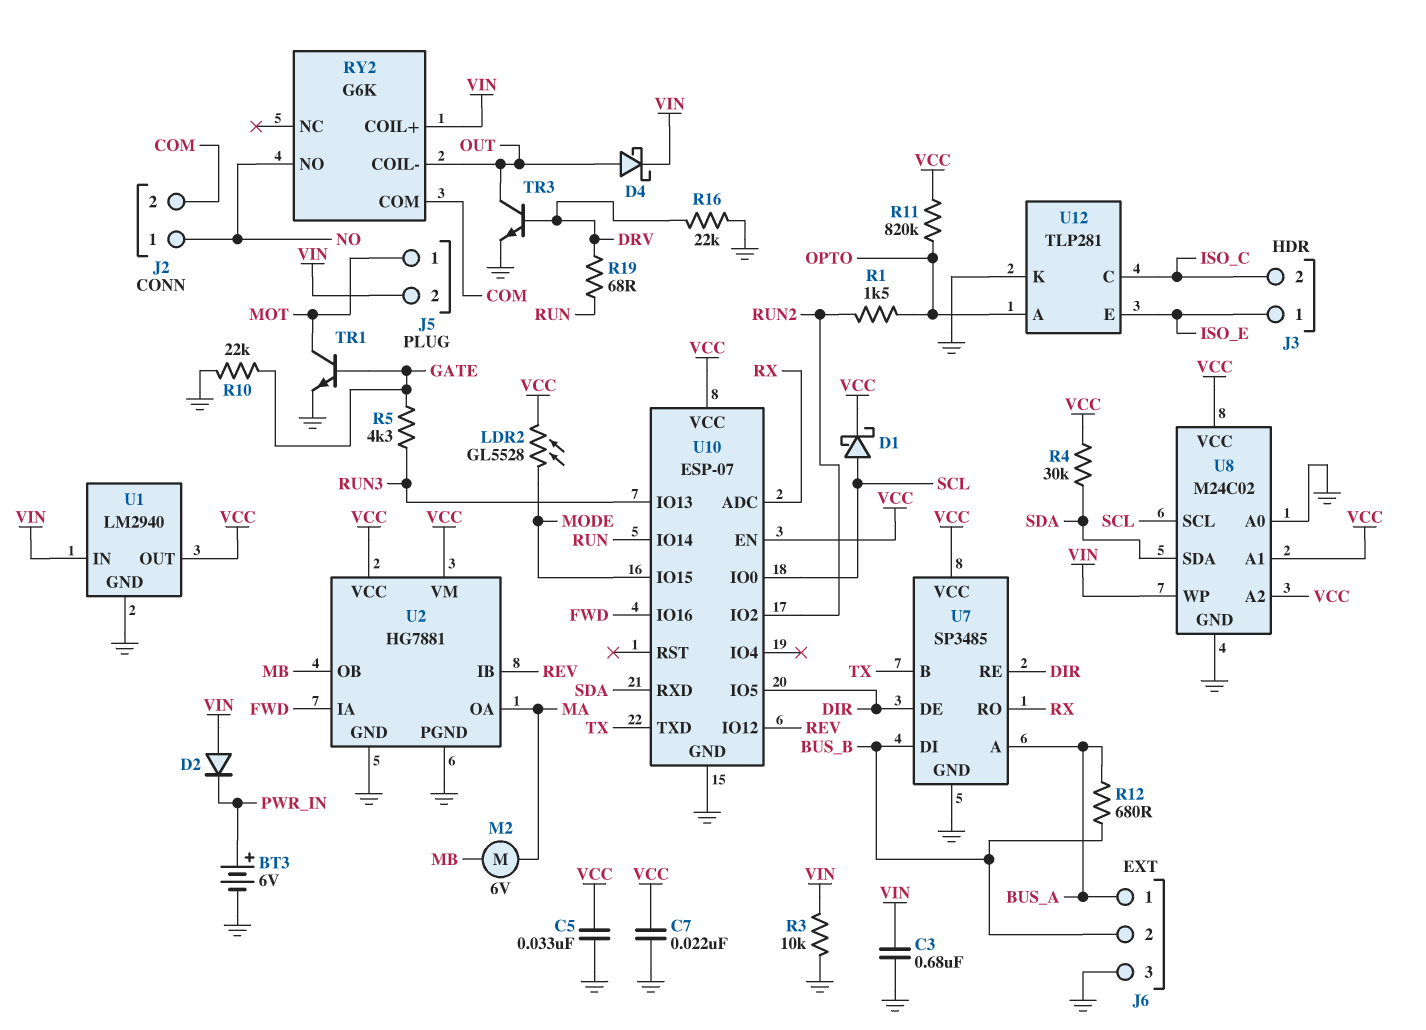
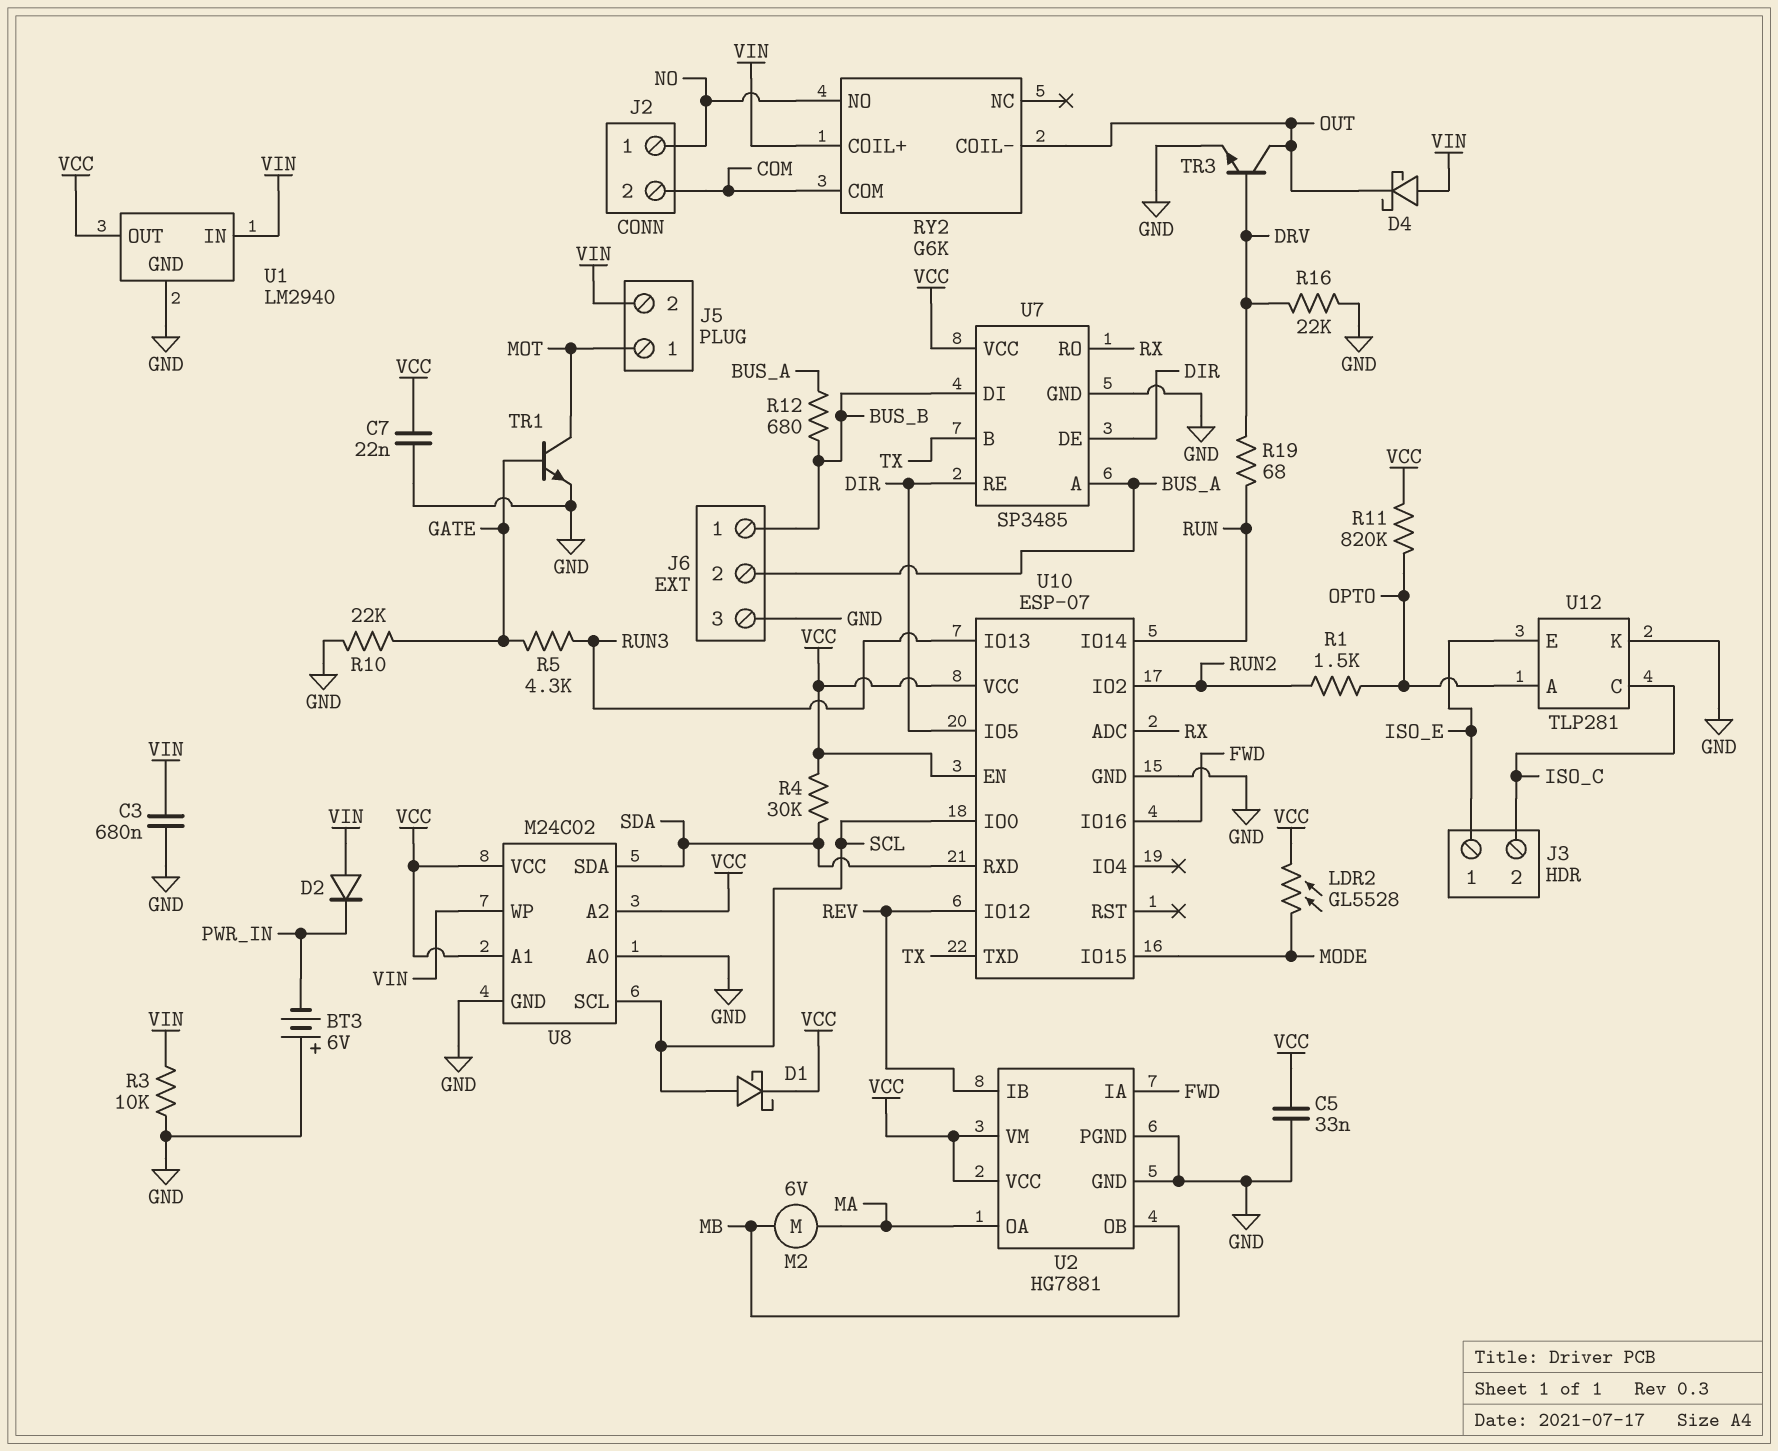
BT3: 6V (plus PWR_IN, minus GND) -> 6V (plus GND, minus PWR_IN)
D4: schottky (A OUT, K VIN) -> schottky (A VIN, K OUT)
J6 pin 1: BUS_A -> BUS_B
J6 pin 2: BUS_B -> BUS_A

